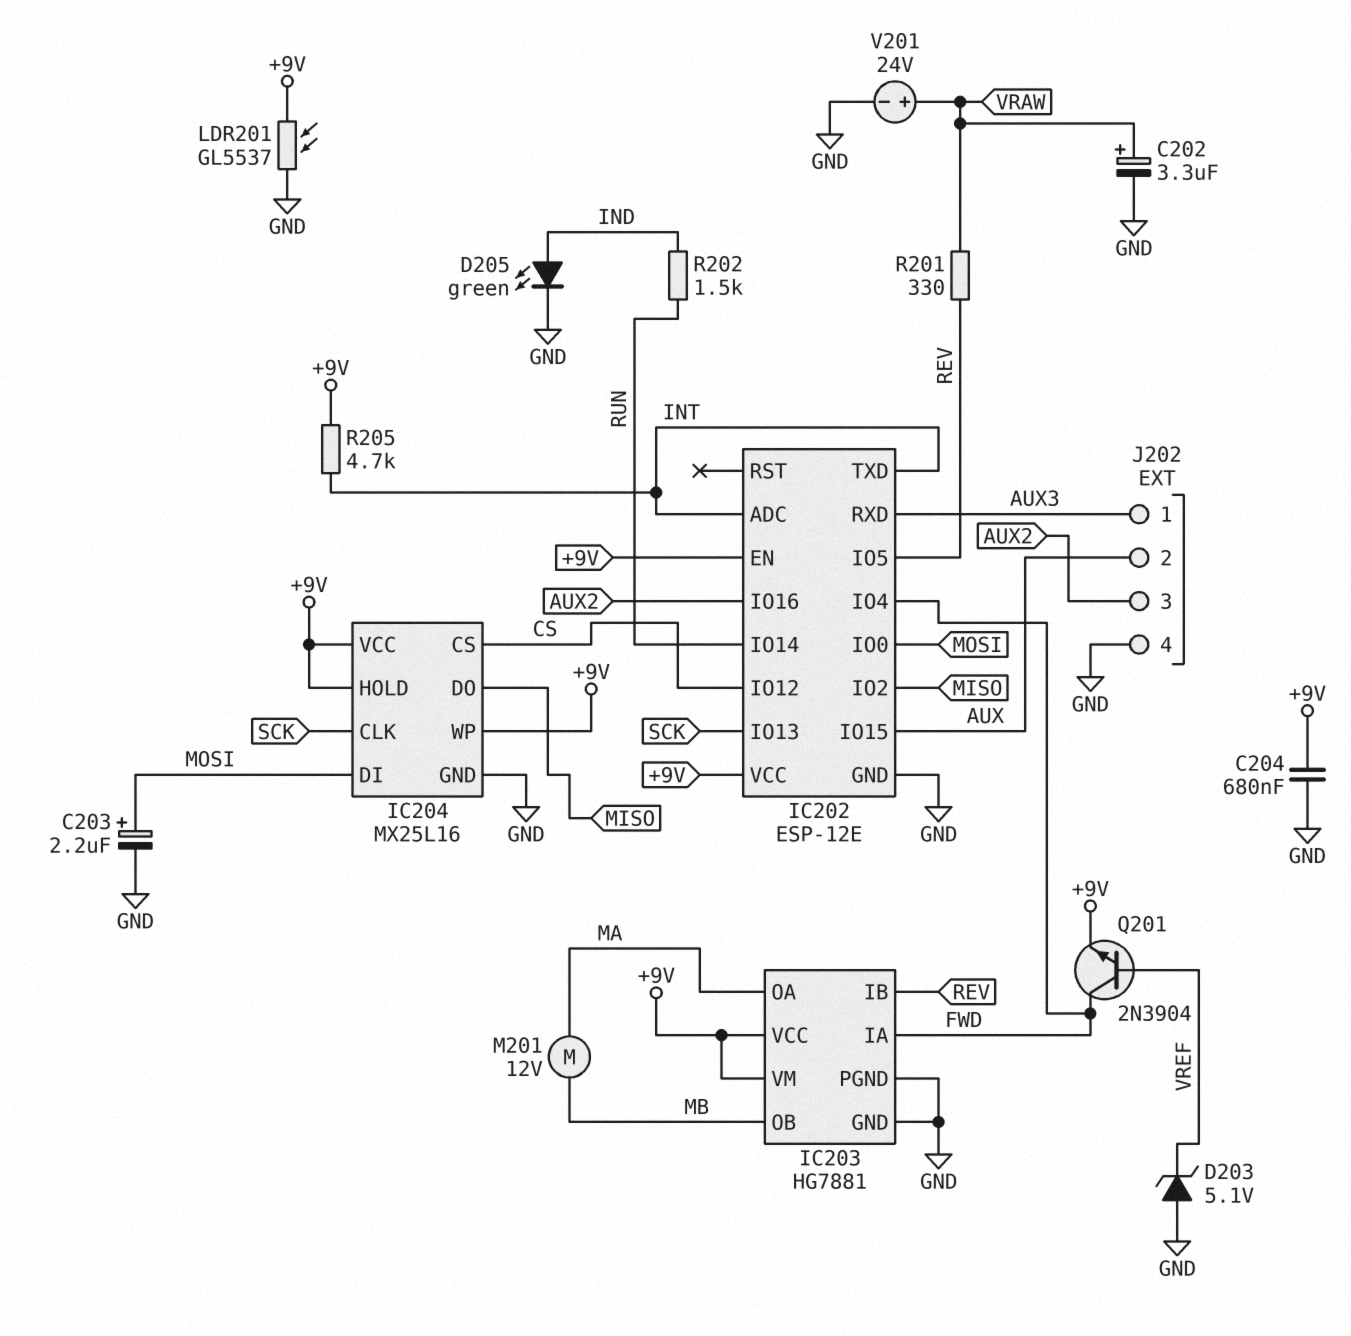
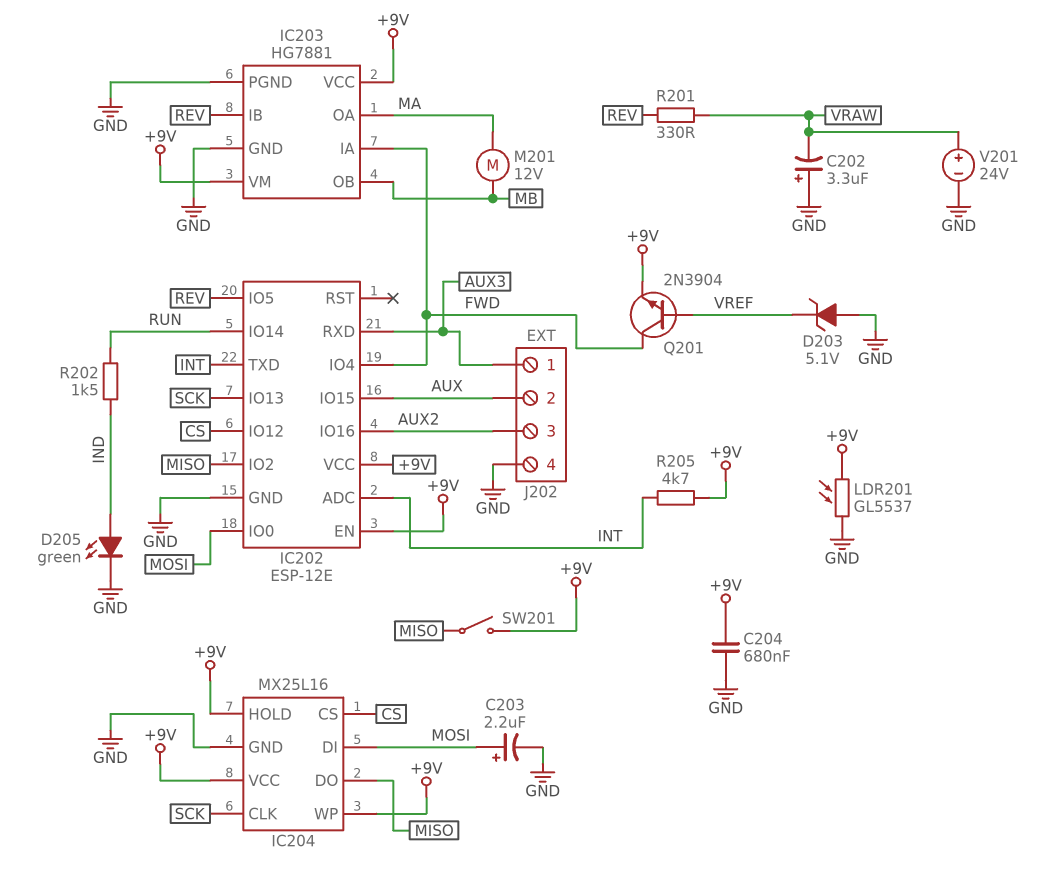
C202: 3.3uF (plus VRAW, minus GND) -> 3.3uF (plus GND, minus VRAW)
SW201: none -> switch (+9V, MISO)

